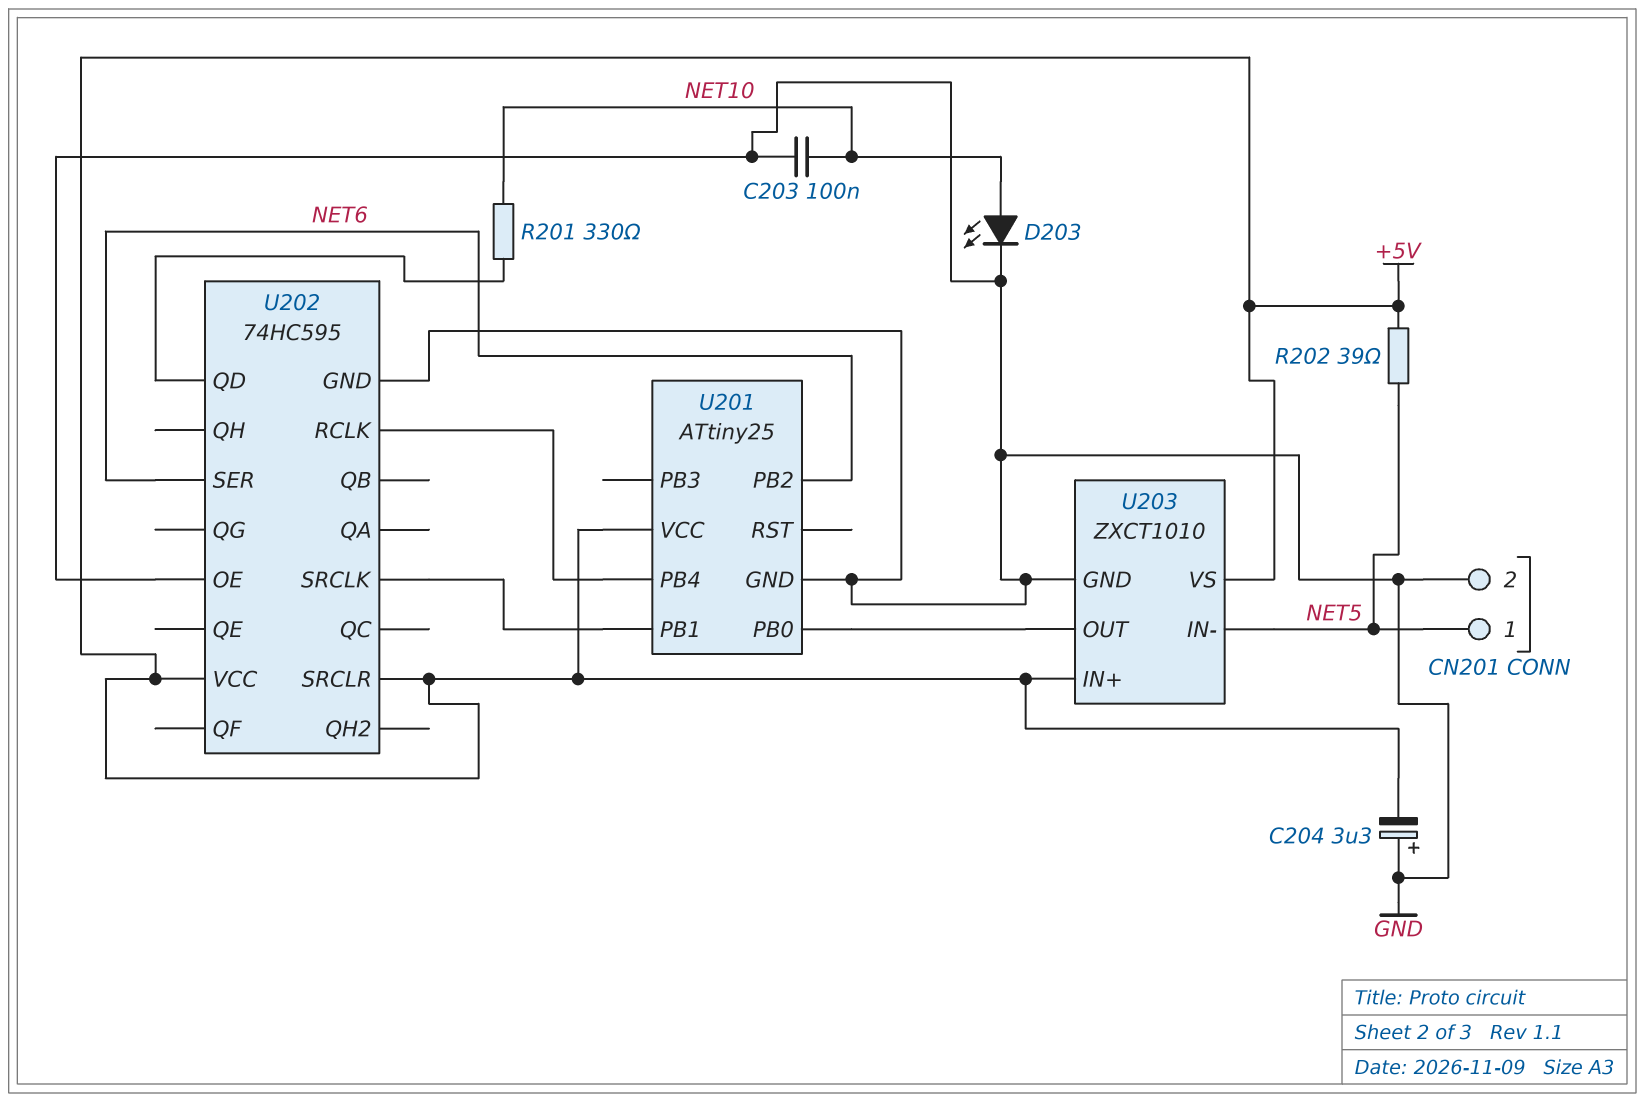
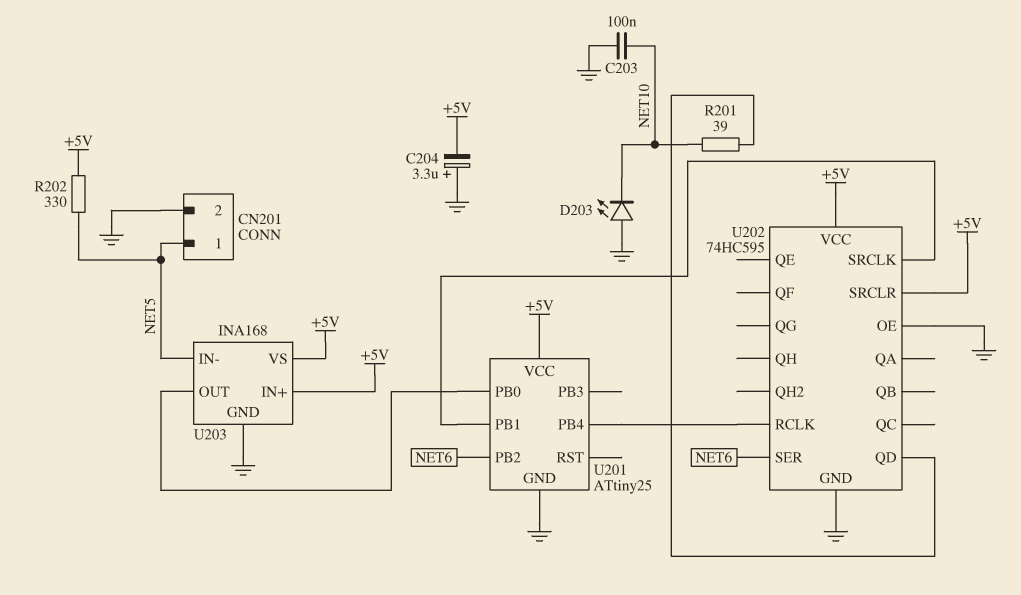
D203: LED (A NET10, K GND) -> LED (A GND, K NET10)
R201: 330 (NET10, U202/QD) -> 39 (NET10, U202/QD)
R202: 39 (+5V, NET5) -> 330 (+5V, NET5)
U203: ZXCT1010 -> INA168

